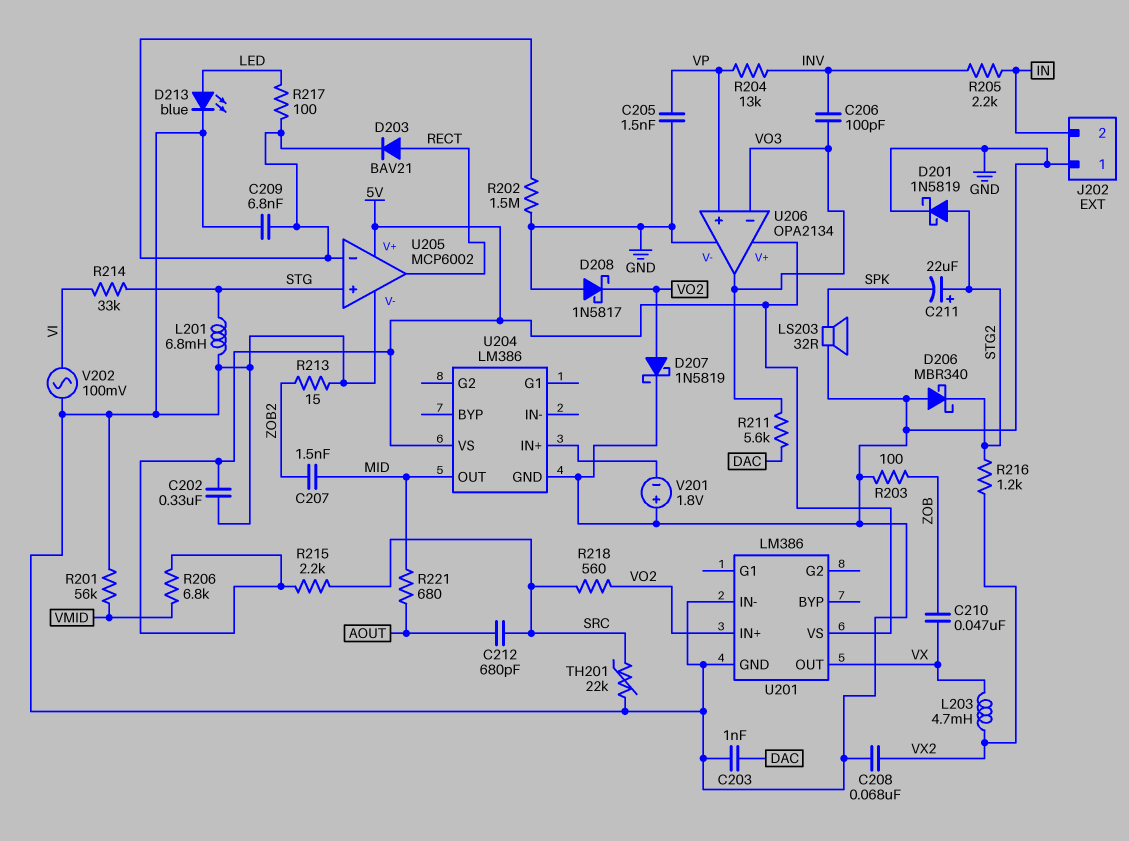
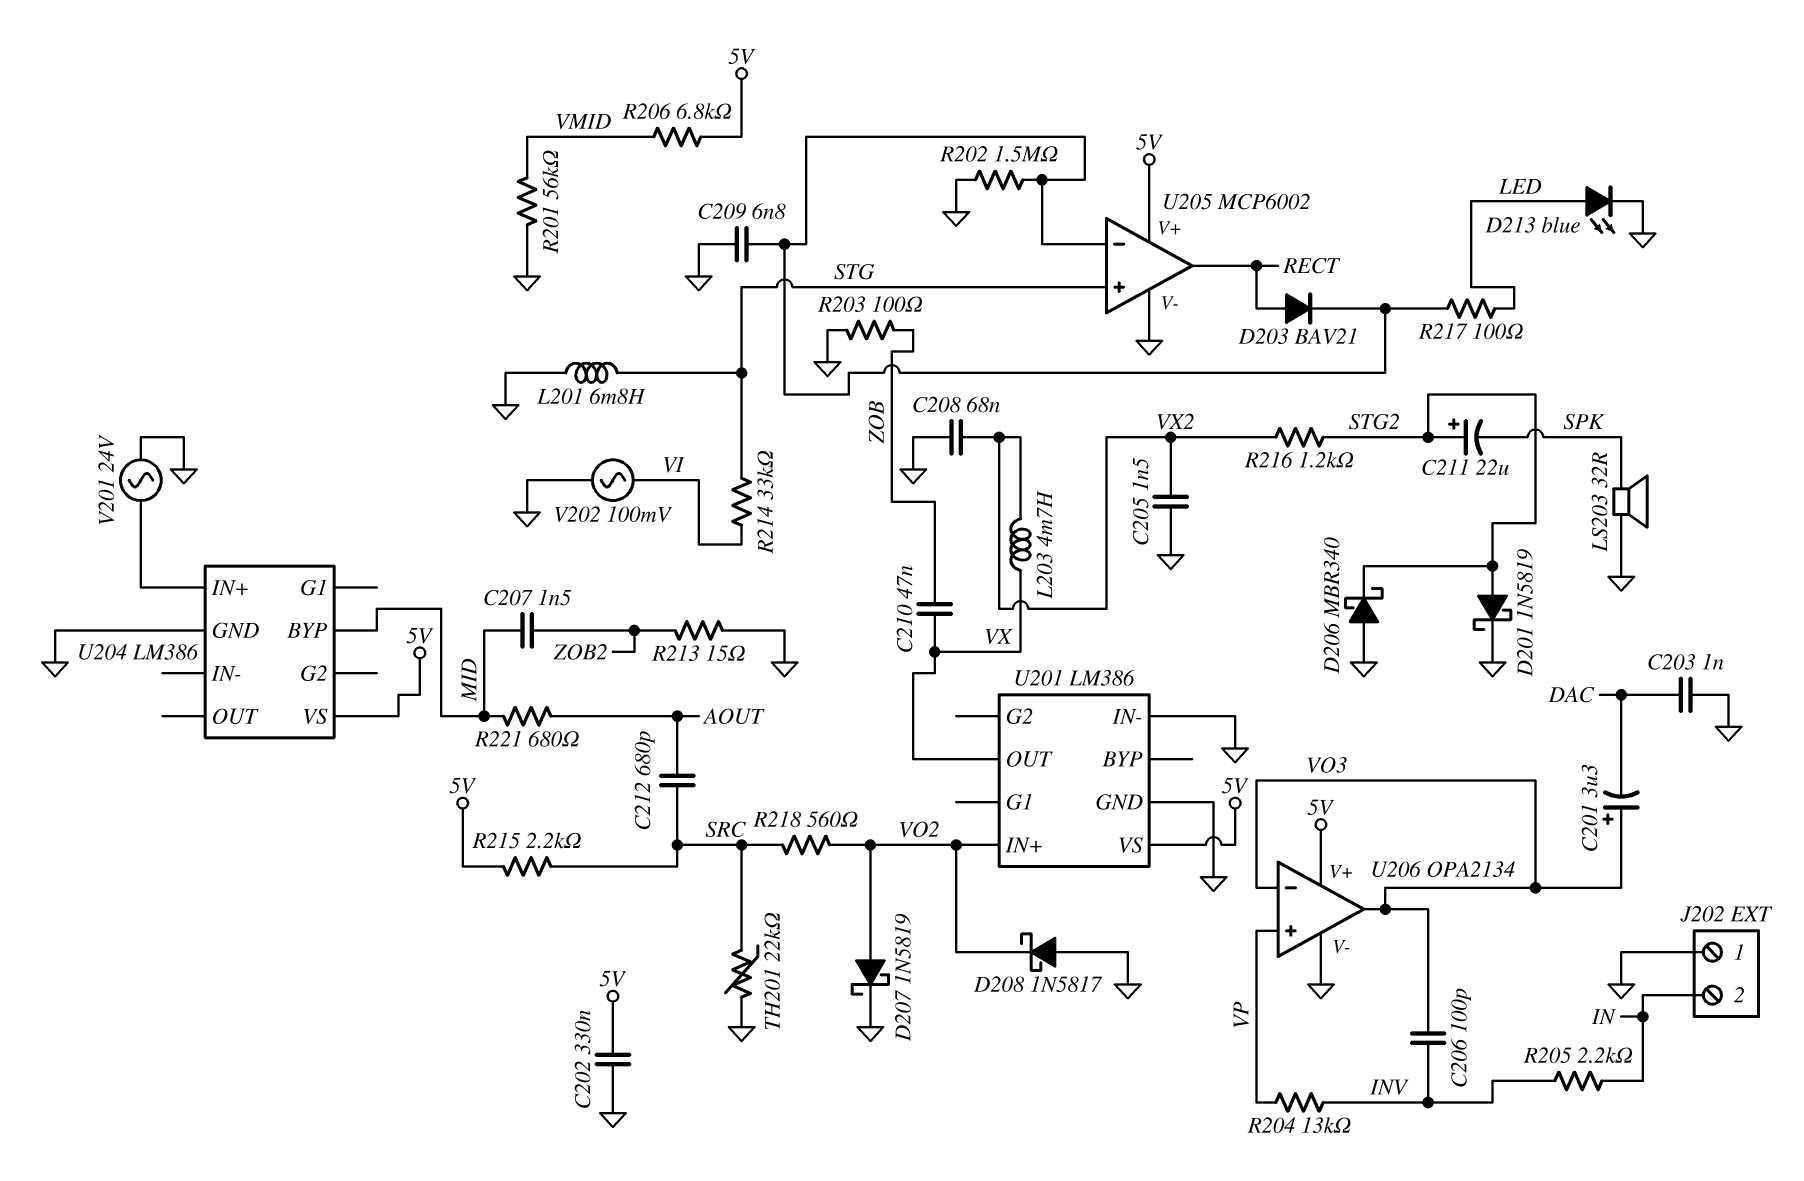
C201: none -> 3.3uF (plus VO3, minus DAC)
C205: 1.5nF (GND, VP) -> 1.5nF (GND, VX2)
R211: 5.6k (DAC, VO3) -> none
U204 pin BYP: none -> MID
U204 pin OUT: MID -> none
V201: 1.8V (plus GND, minus U204/IN+) -> AC 24V (GND, U204/IN+)

